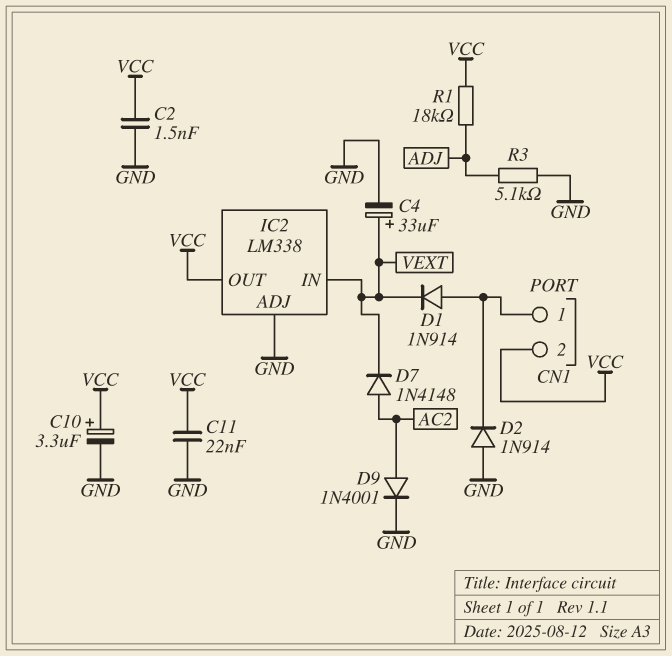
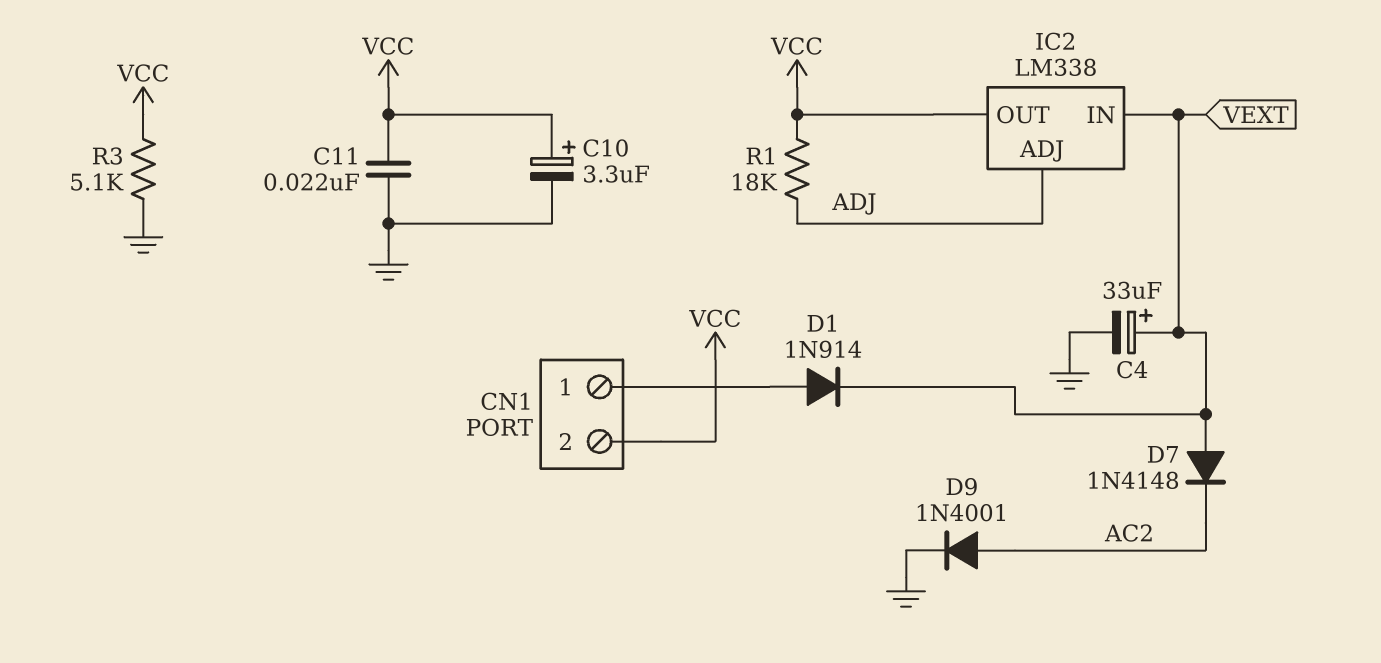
C2: 1.5nF (GND, VCC) -> none
D2: diode 1N914 (A GND, K CN1/1) -> none
D7: diode 1N4148 (A AC2, K VEXT) -> diode 1N4148 (A VEXT, K AC2)
IC2 pin ADJ: GND -> ADJ
R3: 5.1k (ADJ, GND) -> 5.1k (GND, VCC)

